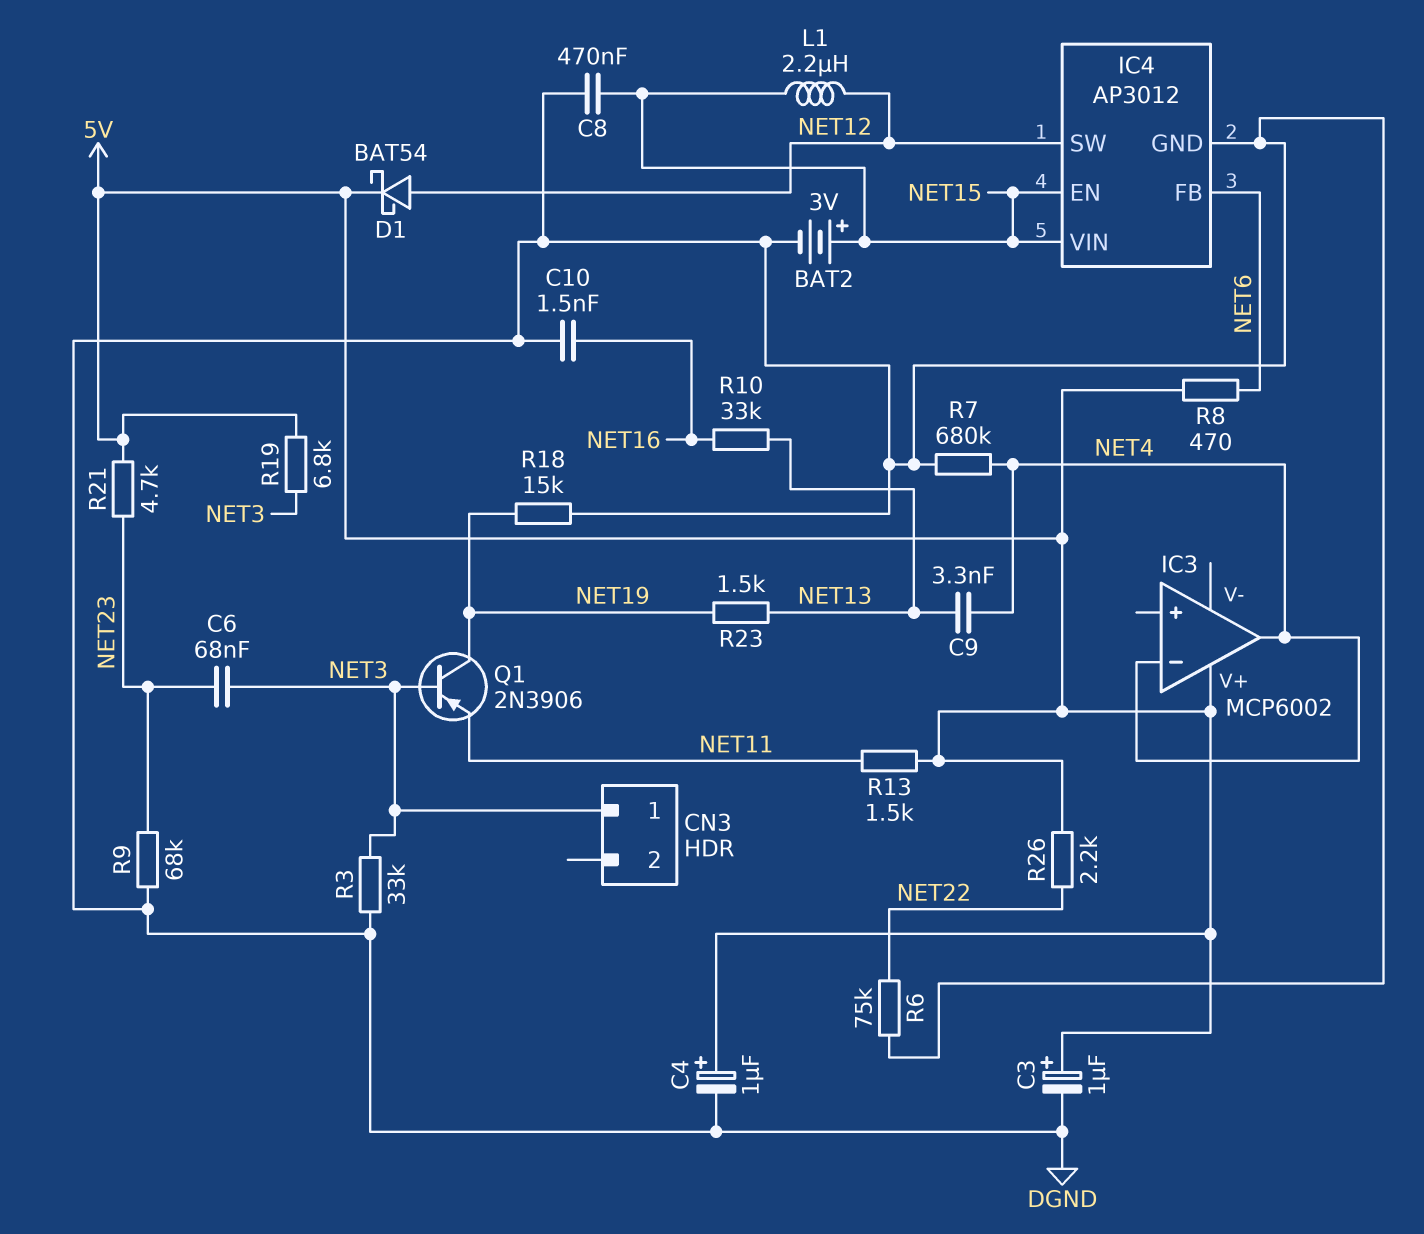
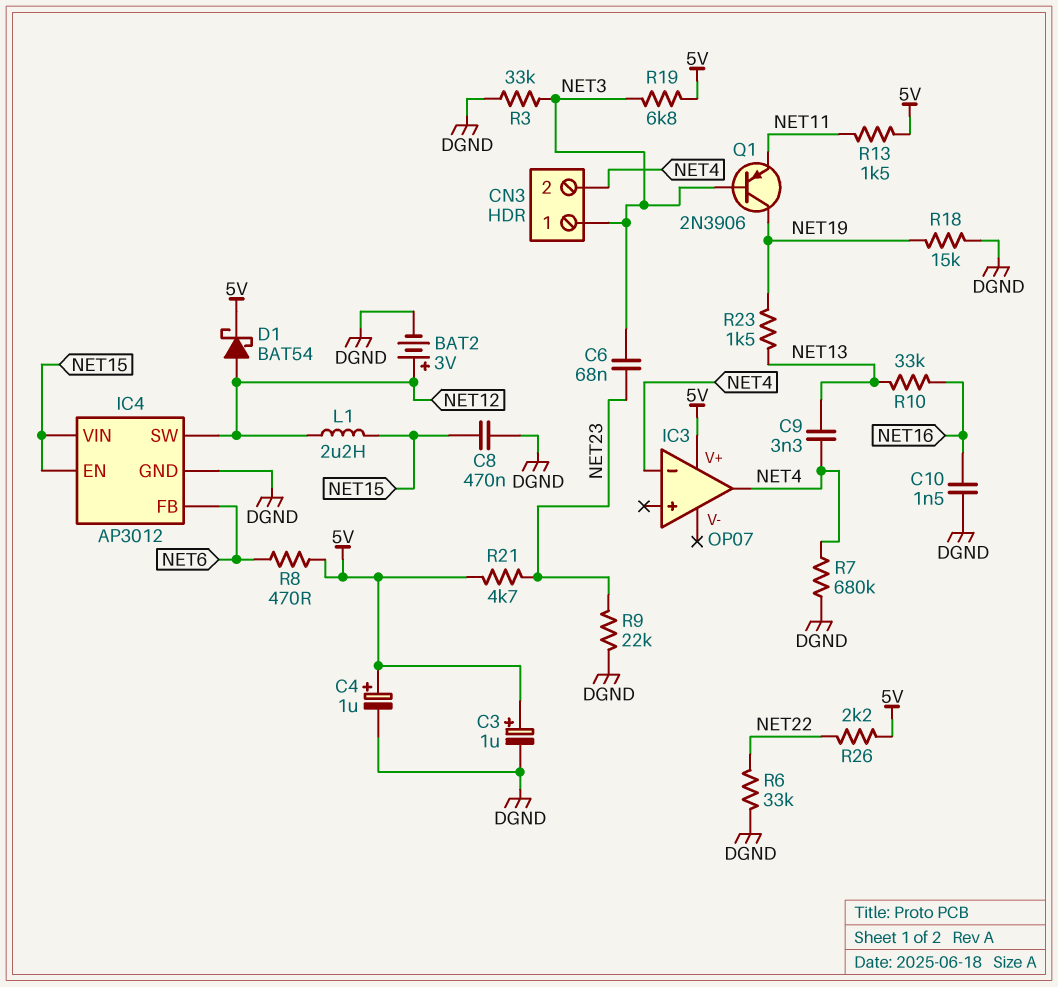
BAT2: 3V (plus NET15, minus DGND) -> 3V (plus NET12, minus DGND)
CN3 pin 2: none -> NET4
IC3: MCP6002 -> OP07
R6: 75k (DGND, NET22) -> 33k (DGND, NET22)
R9: 68k (DGND, NET23) -> 22k (DGND, NET23)

